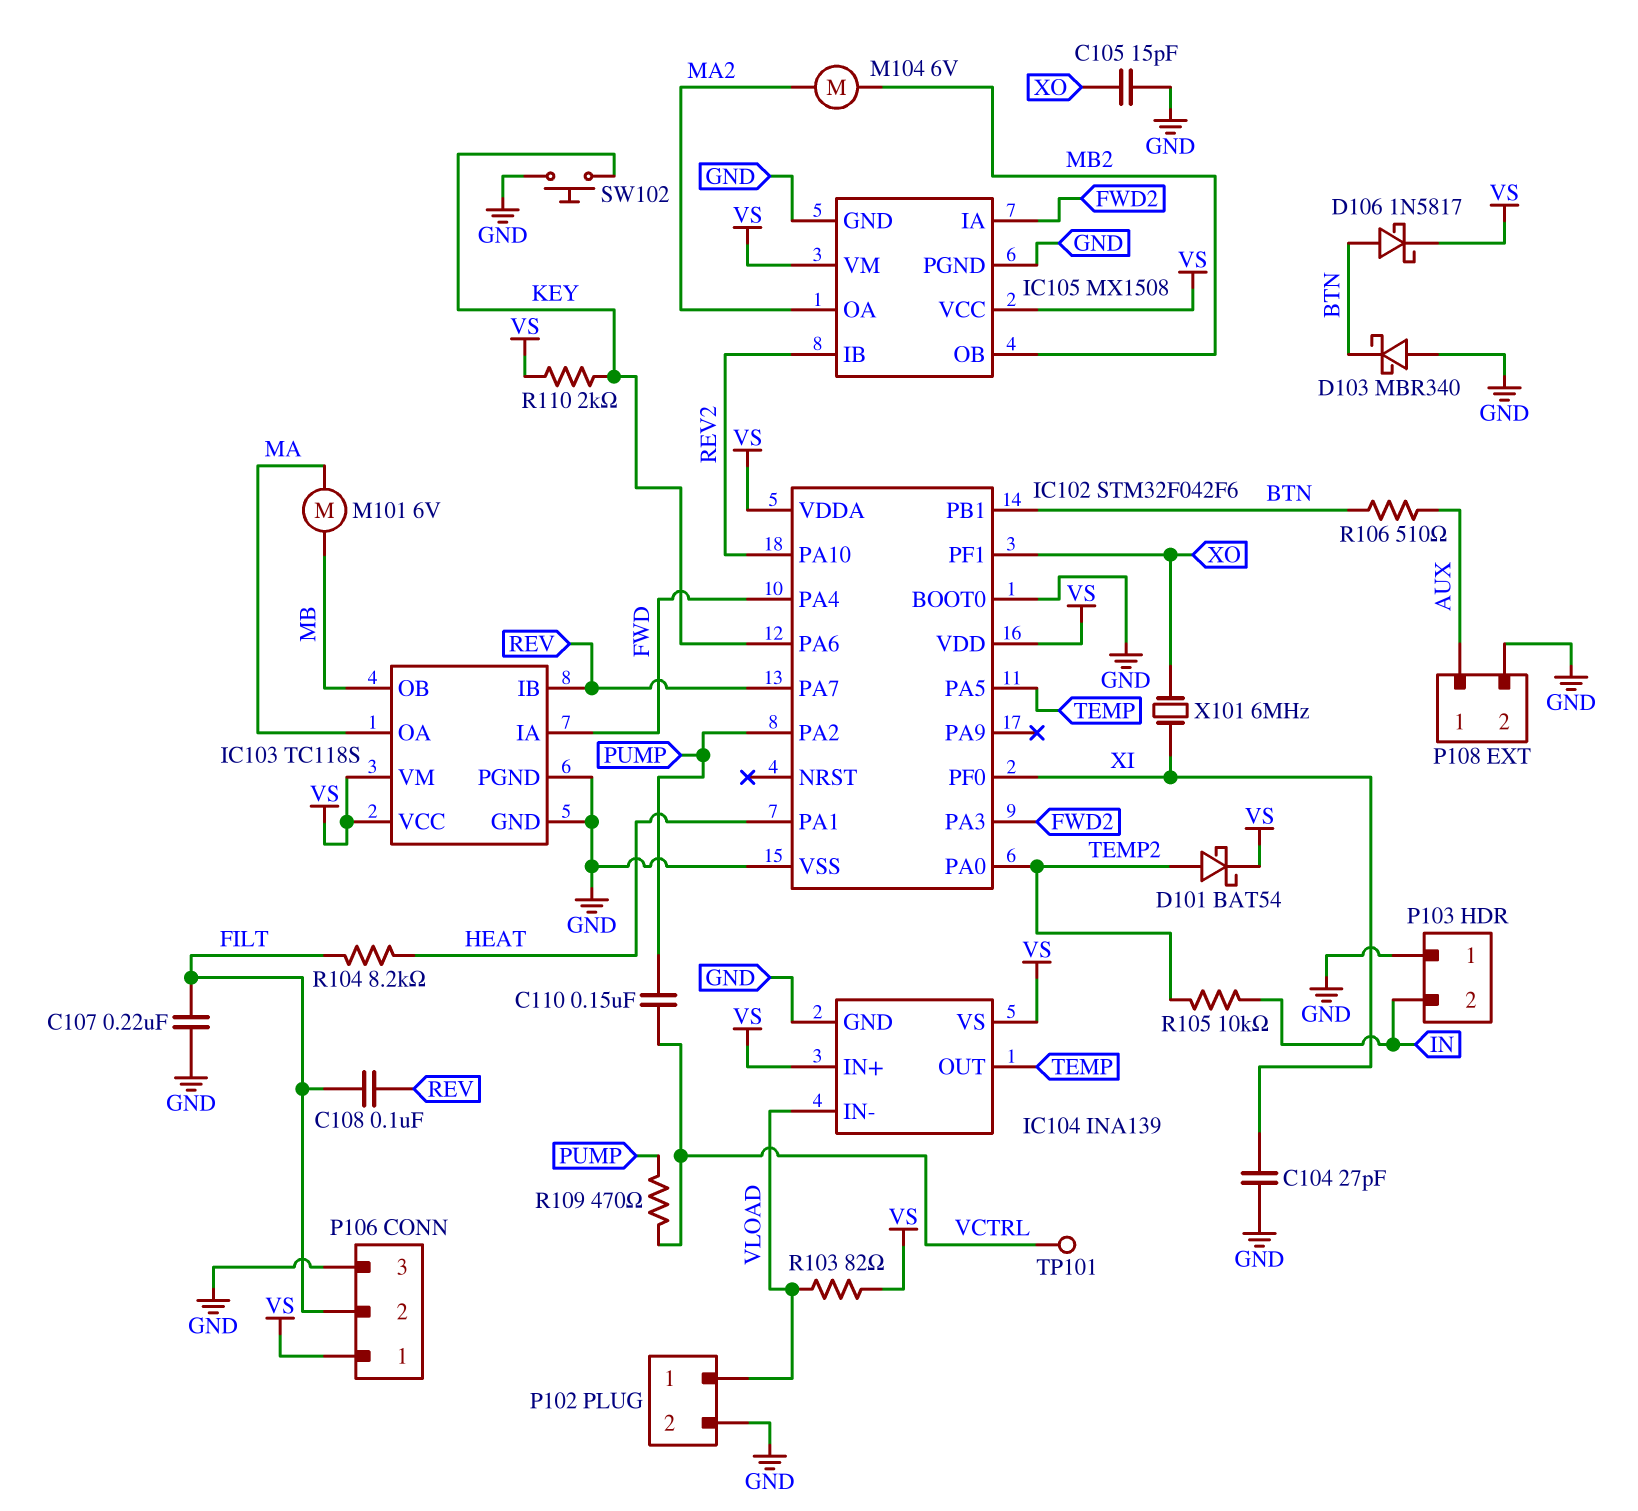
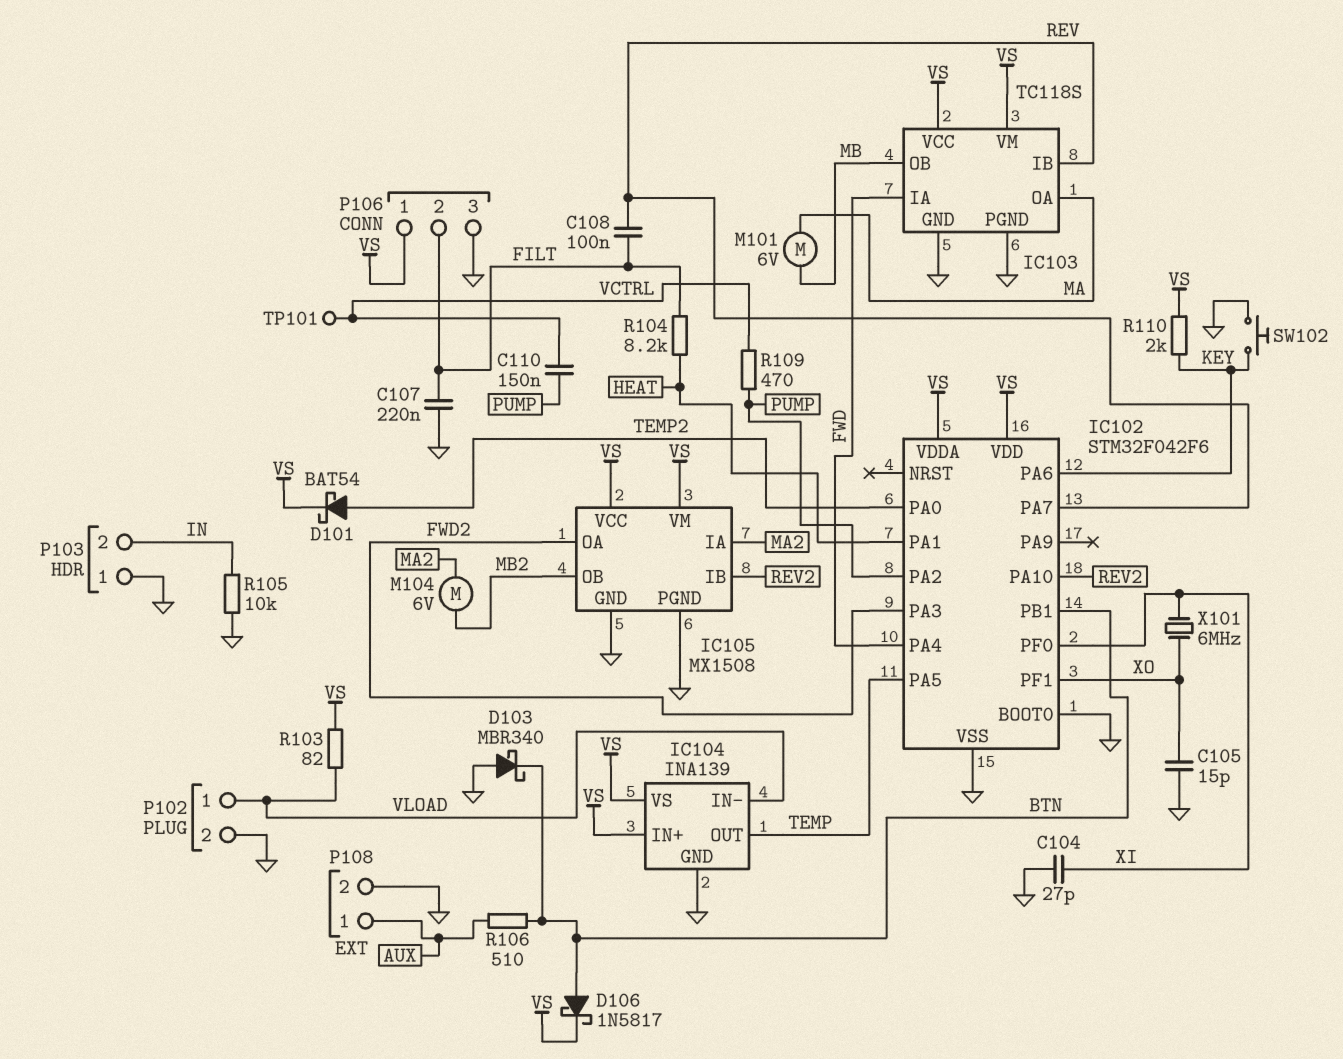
IC105 pin IA: FWD2 -> MA2
IC105 pin OA: MA2 -> FWD2
R105: 10k (IN, TEMP2) -> 10k (GND, IN)

